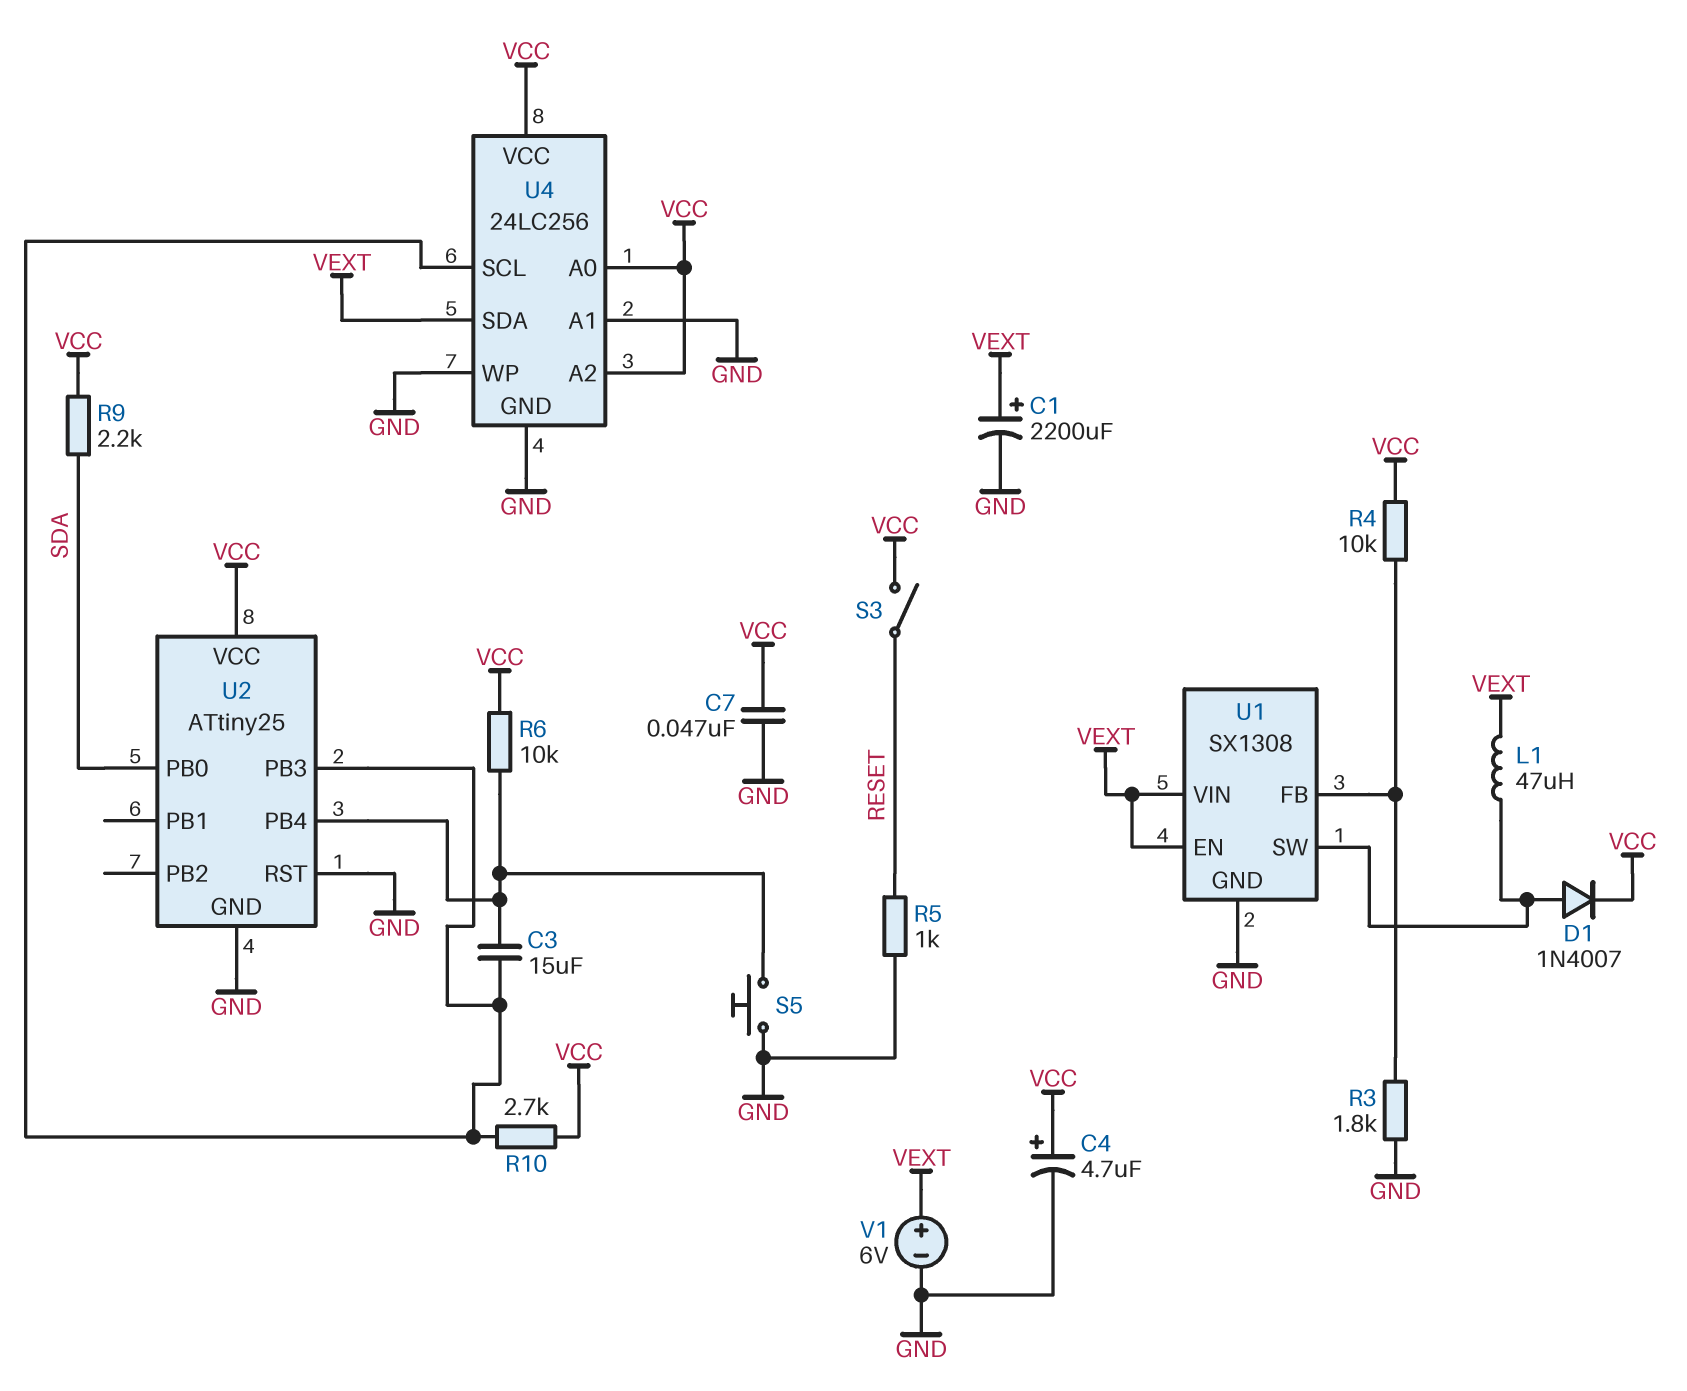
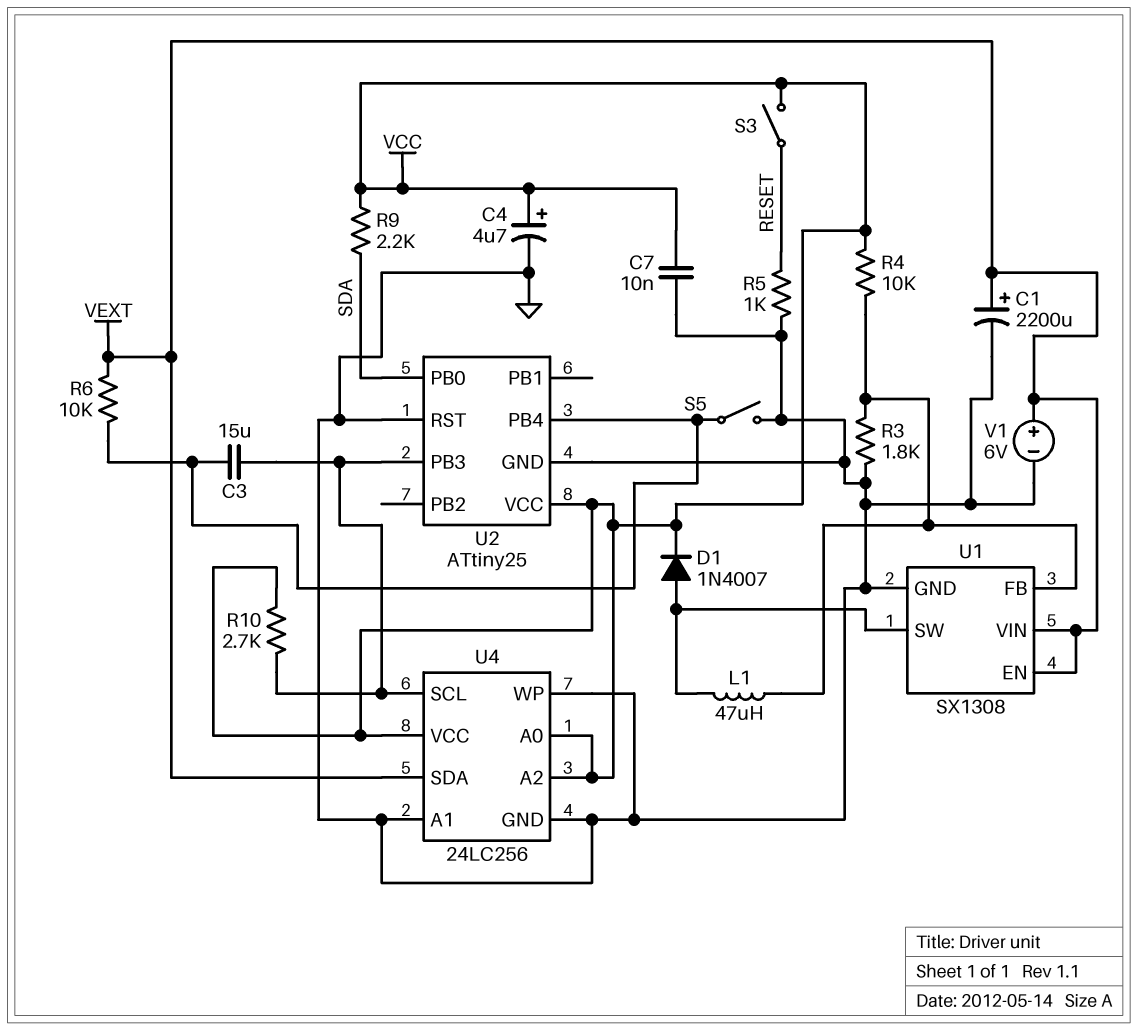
C7: 47nF (GND, VCC) -> 10nF (GND, VCC)
L1: 47uH (U1/SW, VEXT) -> 47uH (U1/FB, U1/SW)
R6: 10k (U2/PB4, VCC) -> 10k (U2/PB4, VEXT)
S5: button (GND, U2/PB4) -> switch (GND, U2/PB4)

